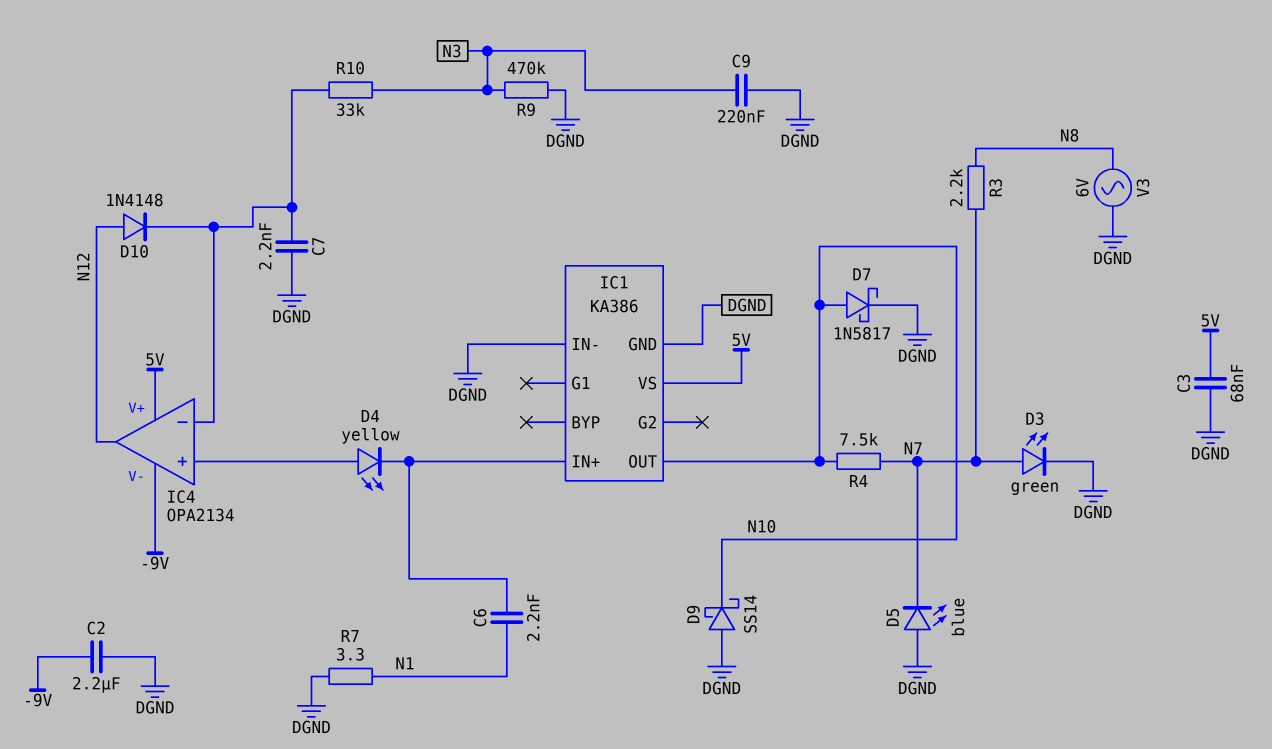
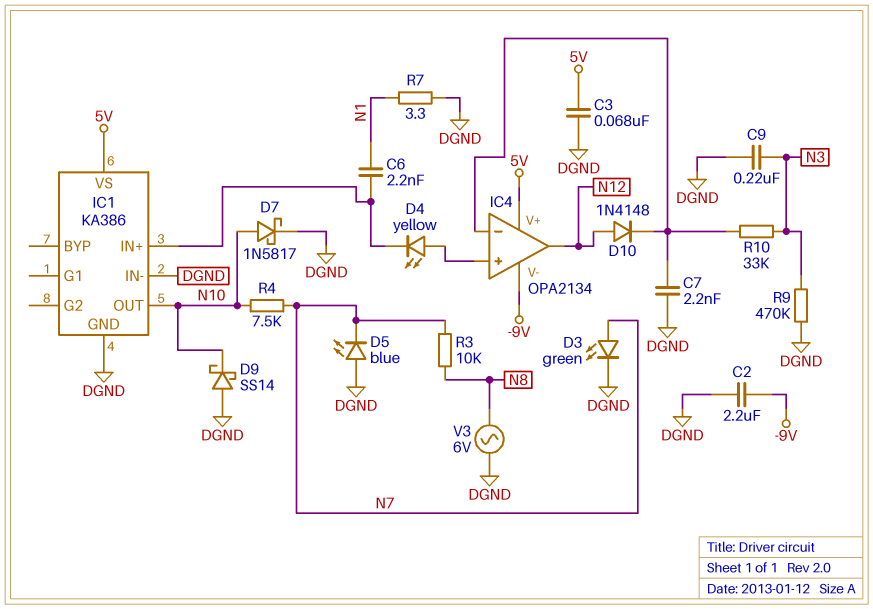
R3: 2.2k (N7, N8) -> 10k (N7, N8)

